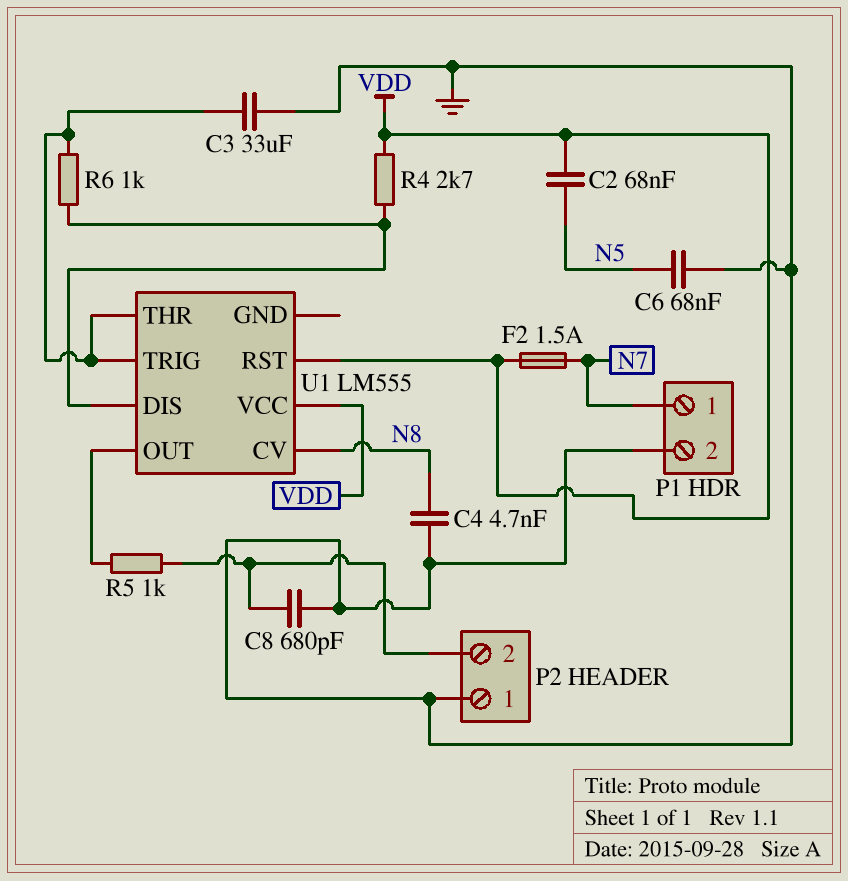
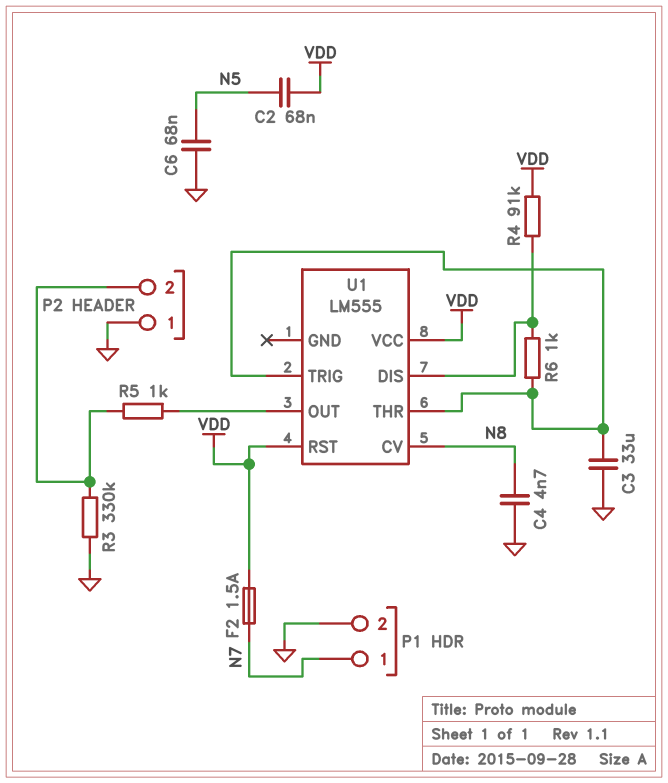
C8: 680pF (GND, P2/2) -> none
R3: none -> 330k (GND, P2/2)
R4: 2.7k (U1/DIS, VDD) -> 91k (U1/DIS, VDD)

